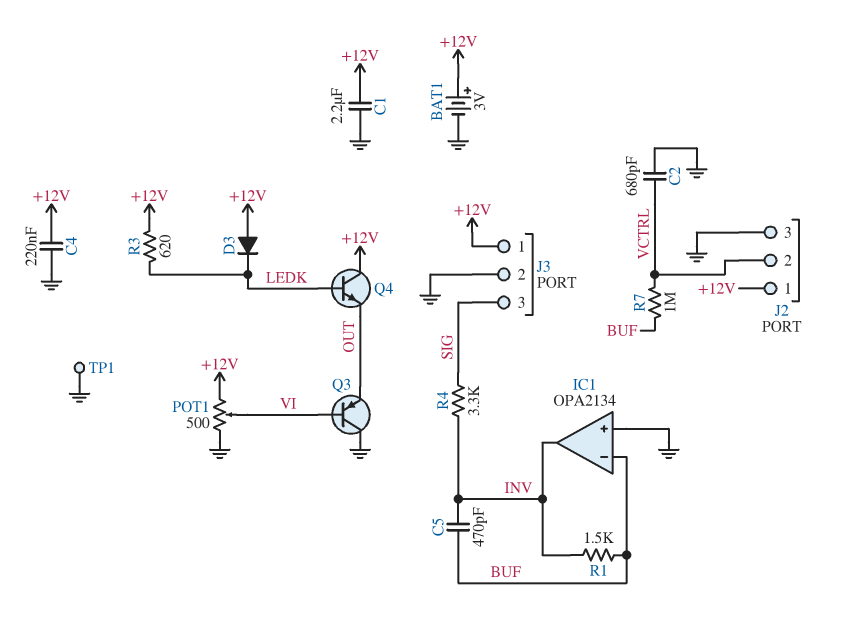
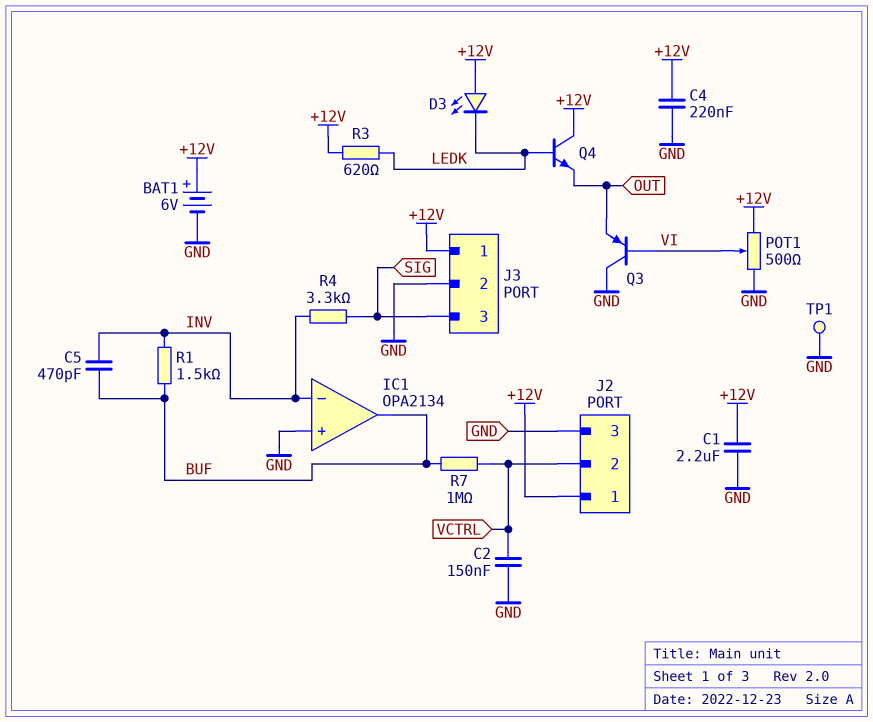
BAT1: 3V (plus +12V, minus GND) -> 6V (plus +12V, minus GND)
C2: 680pF (GND, VCTRL) -> 150nF (GND, VCTRL)
D3: diode (A +12V, K LEDK) -> LED (A +12V, K LEDK)
IC1 pin in-: BUF -> INV
IC1 pin out: INV -> BUF

